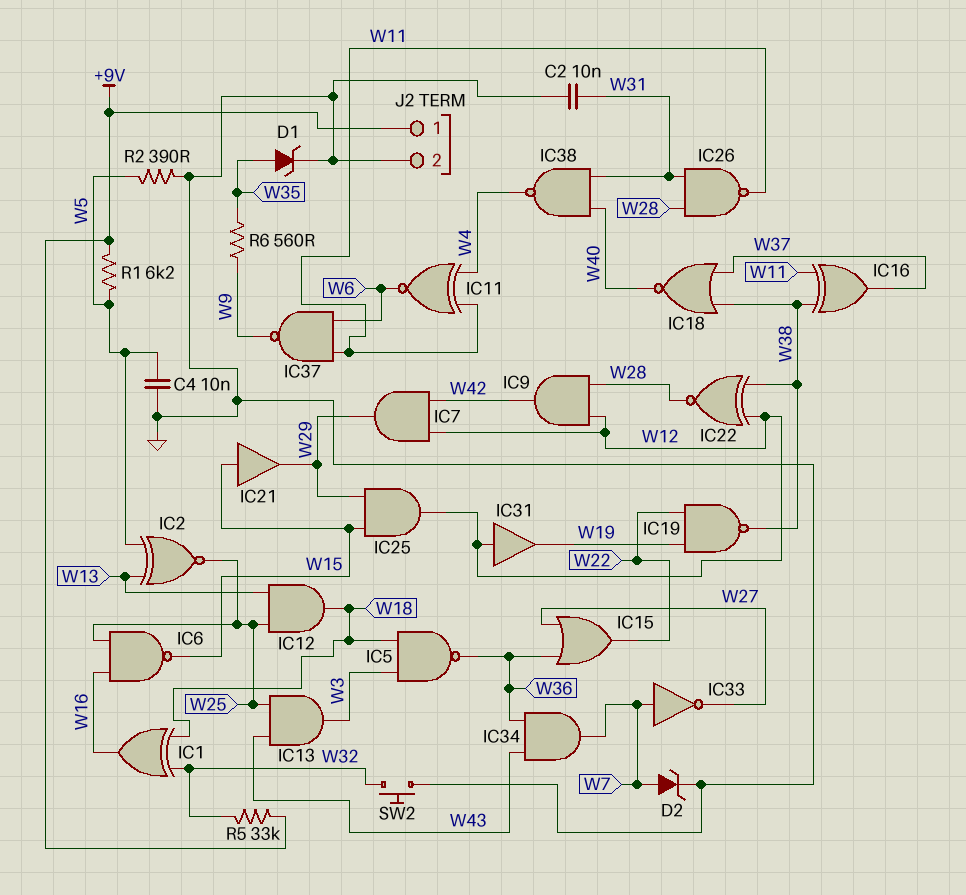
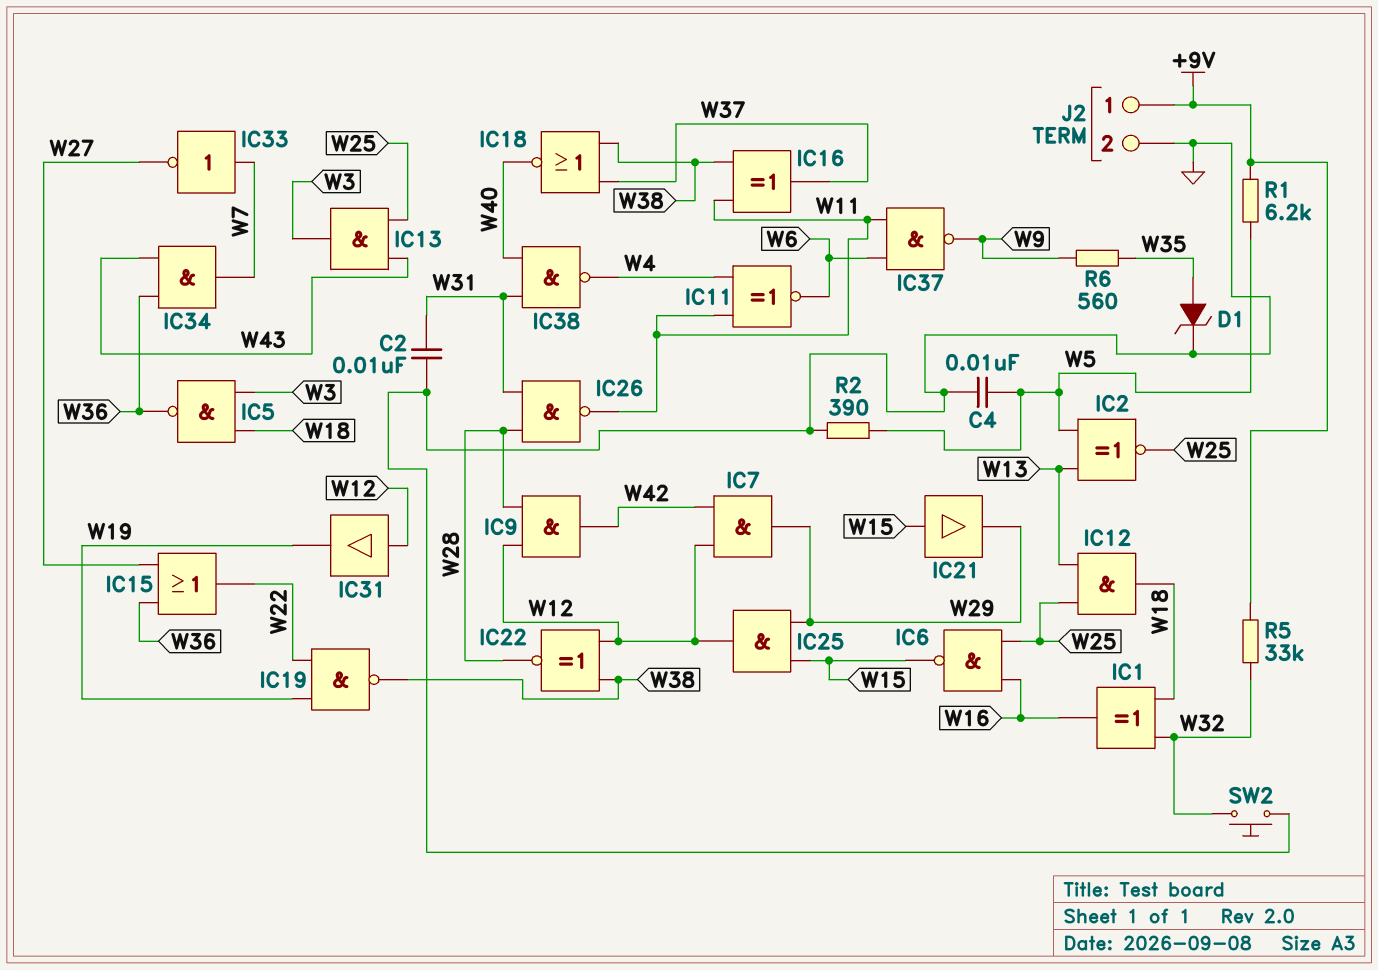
D2: zener (A W7, K GND) -> none

